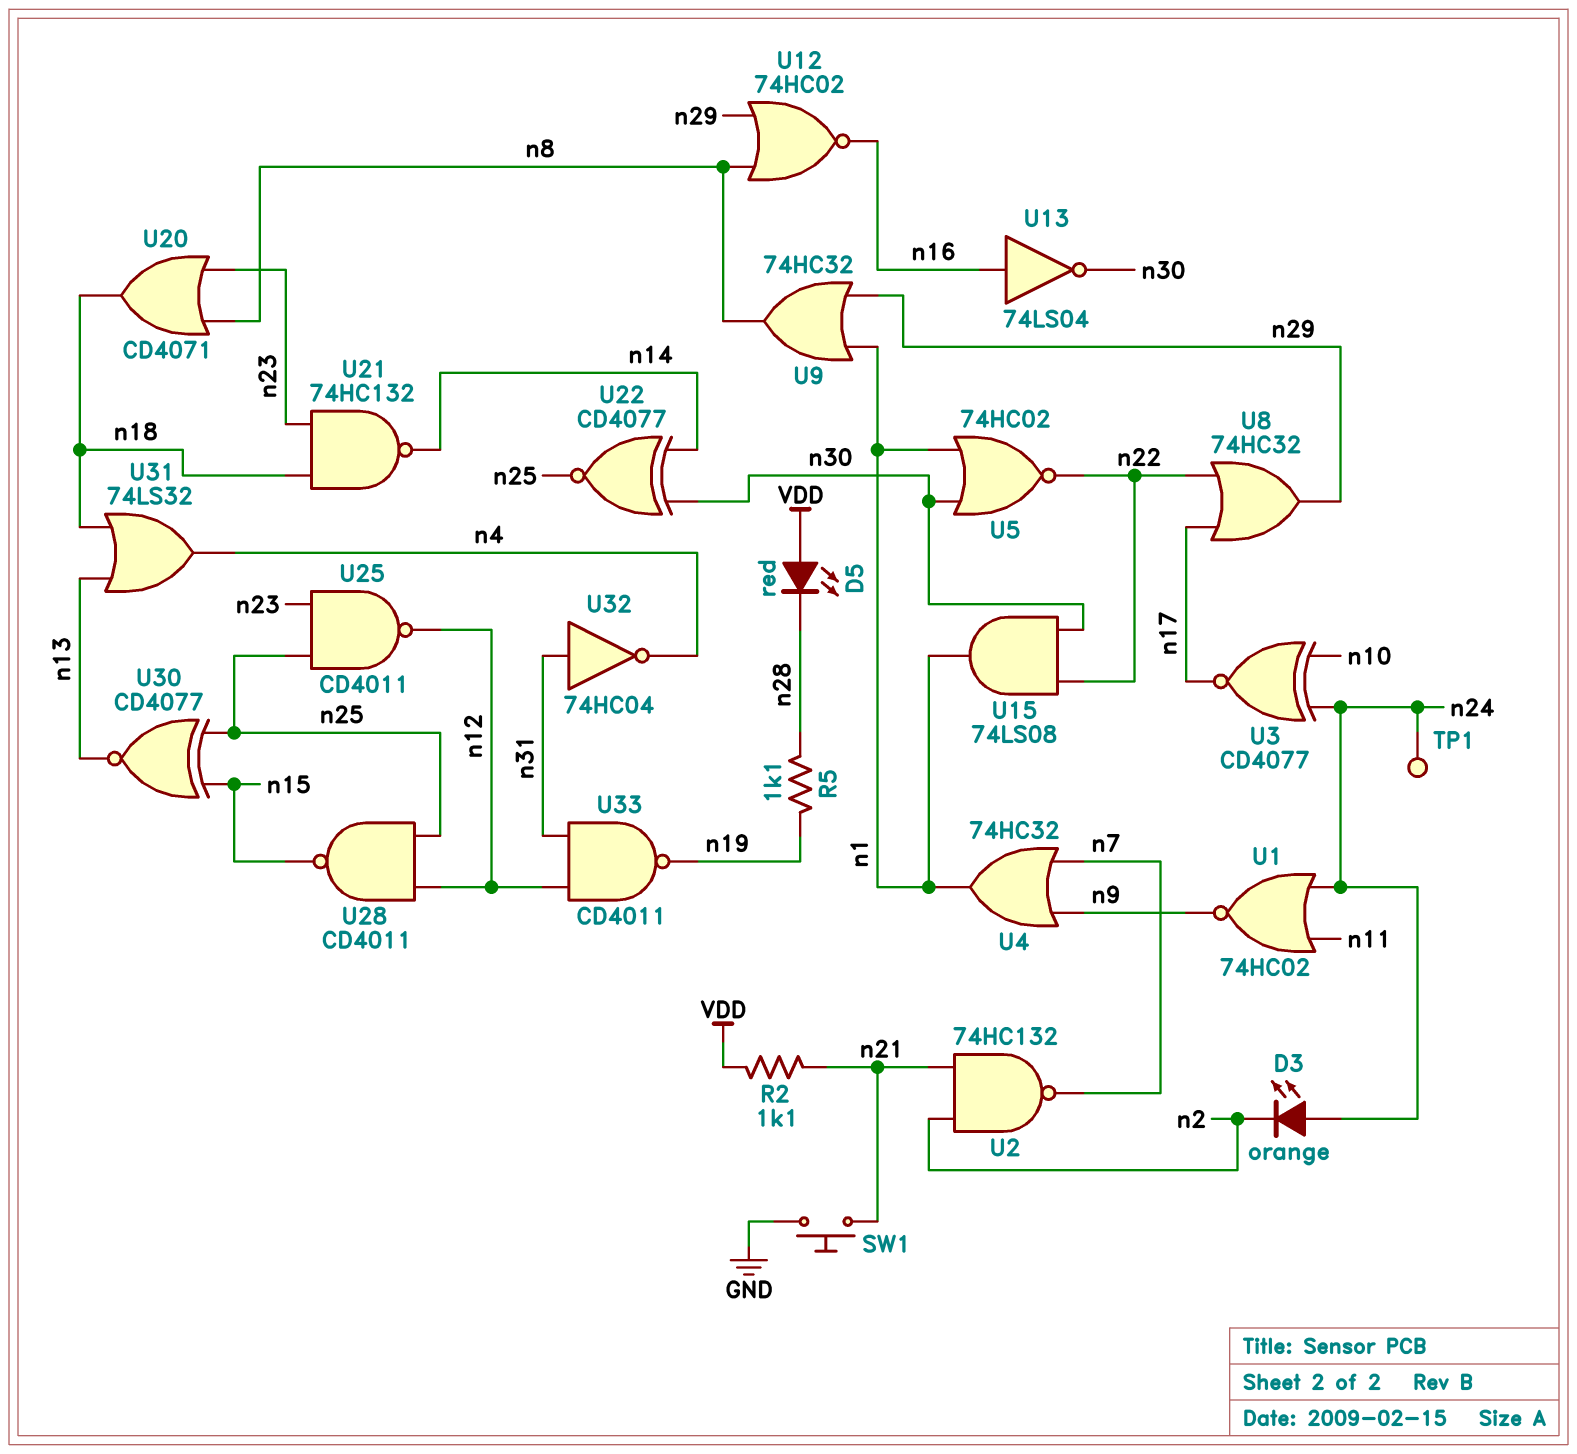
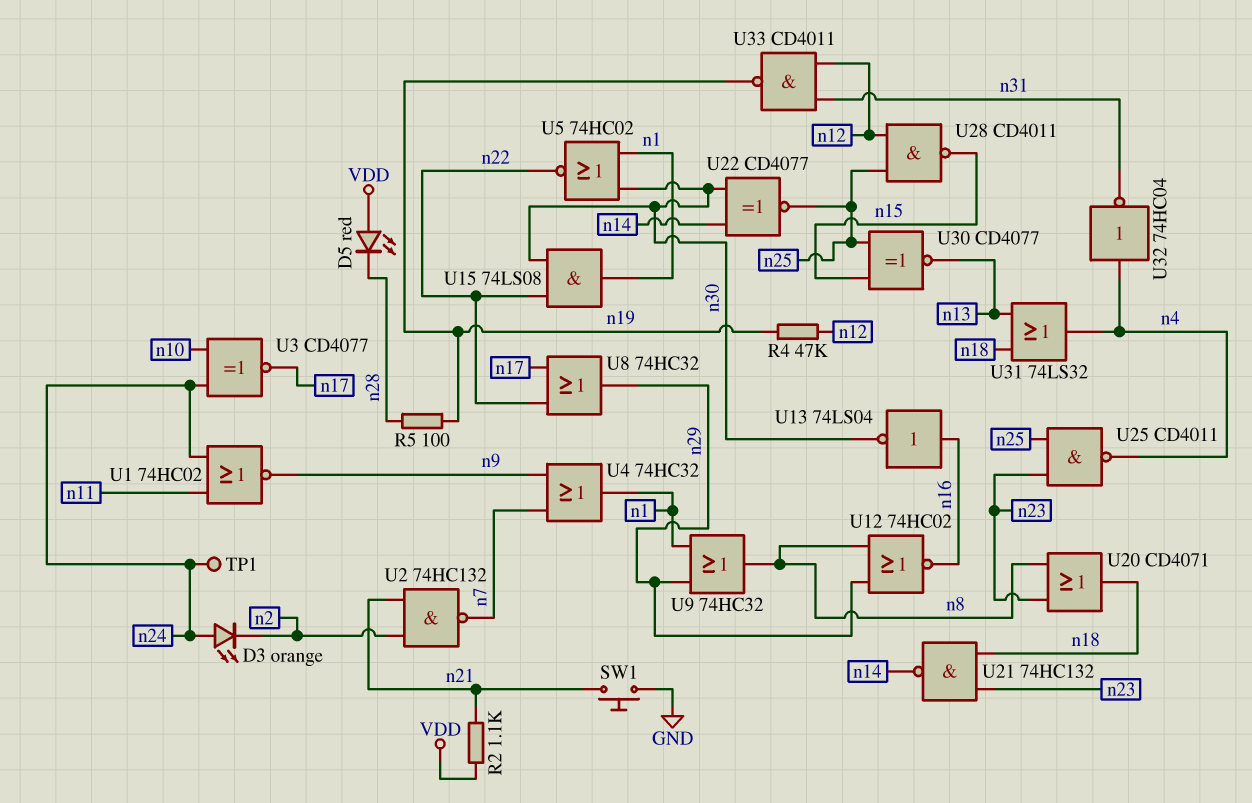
R4: none -> 47k (n12, n19)
R5: 1.1k (n19, n28) -> 100 (n19, n28)
U25: NAND CD4011 (in n23, in n25, out n12) -> NAND CD4011 (in n23, in n25, out n4)
U32: NOT 74HC04 (in n31, out n4) -> NOT 74HC04 (in n4, out n31)

